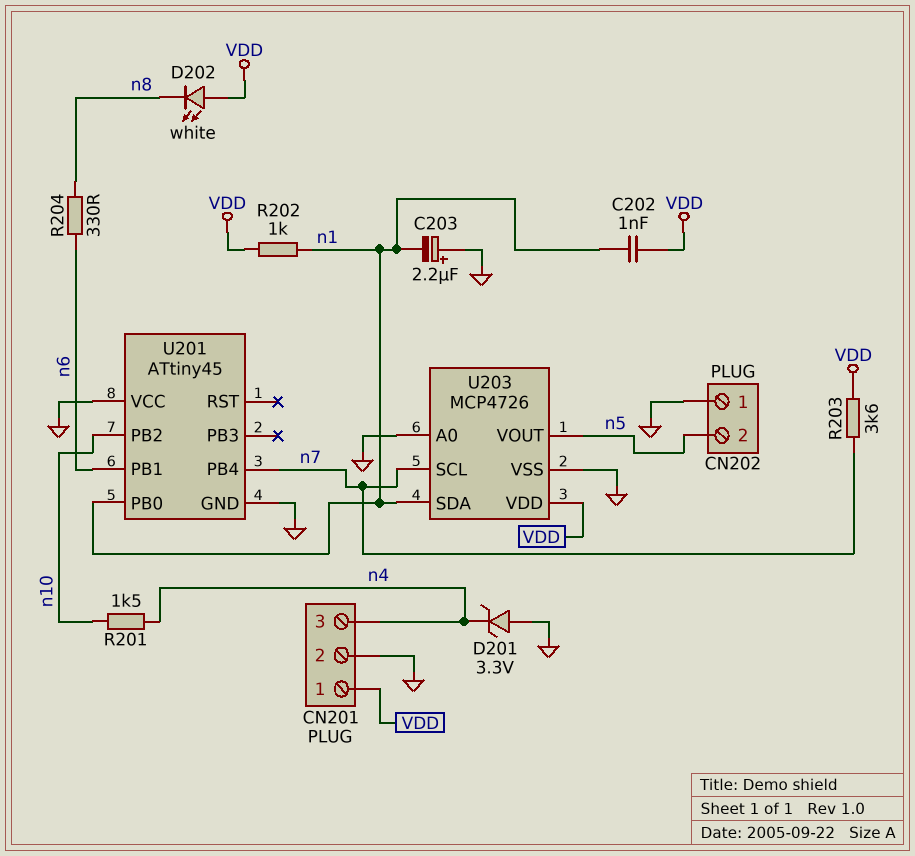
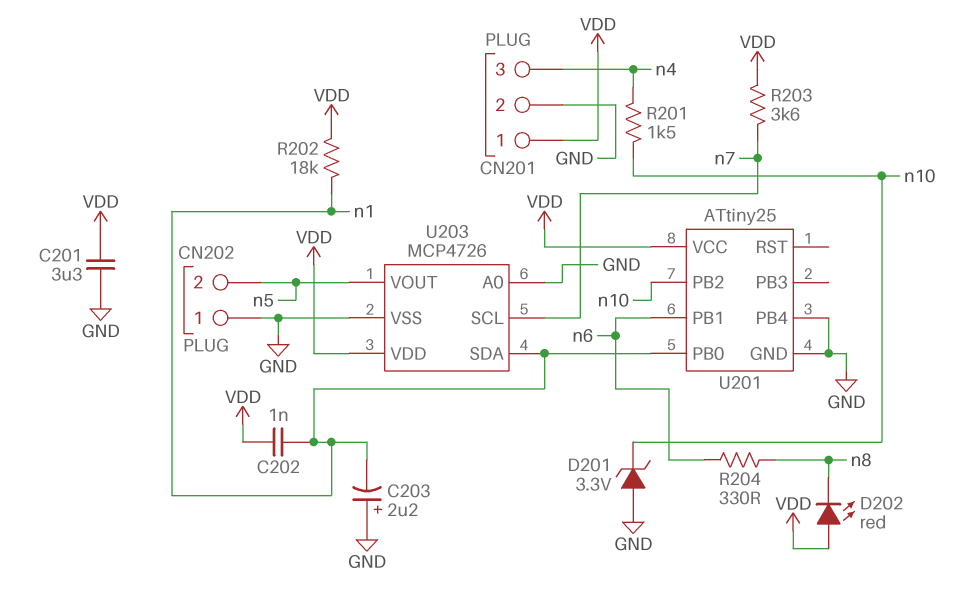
C201: none -> 3.3uF (GND, VDD)
D201: zener 3.3V (A GND, K n4) -> zener 3.3V (A GND, K n10)
D202: LED white (A VDD, K n8) -> LED red (A VDD, K n8)
R202: 1k (VDD, n1) -> 18k (VDD, n1)
U201: ATtiny45 -> ATtiny25
U201 pin PB4: n7 -> GND
U201 pin VCC: GND -> VDD

